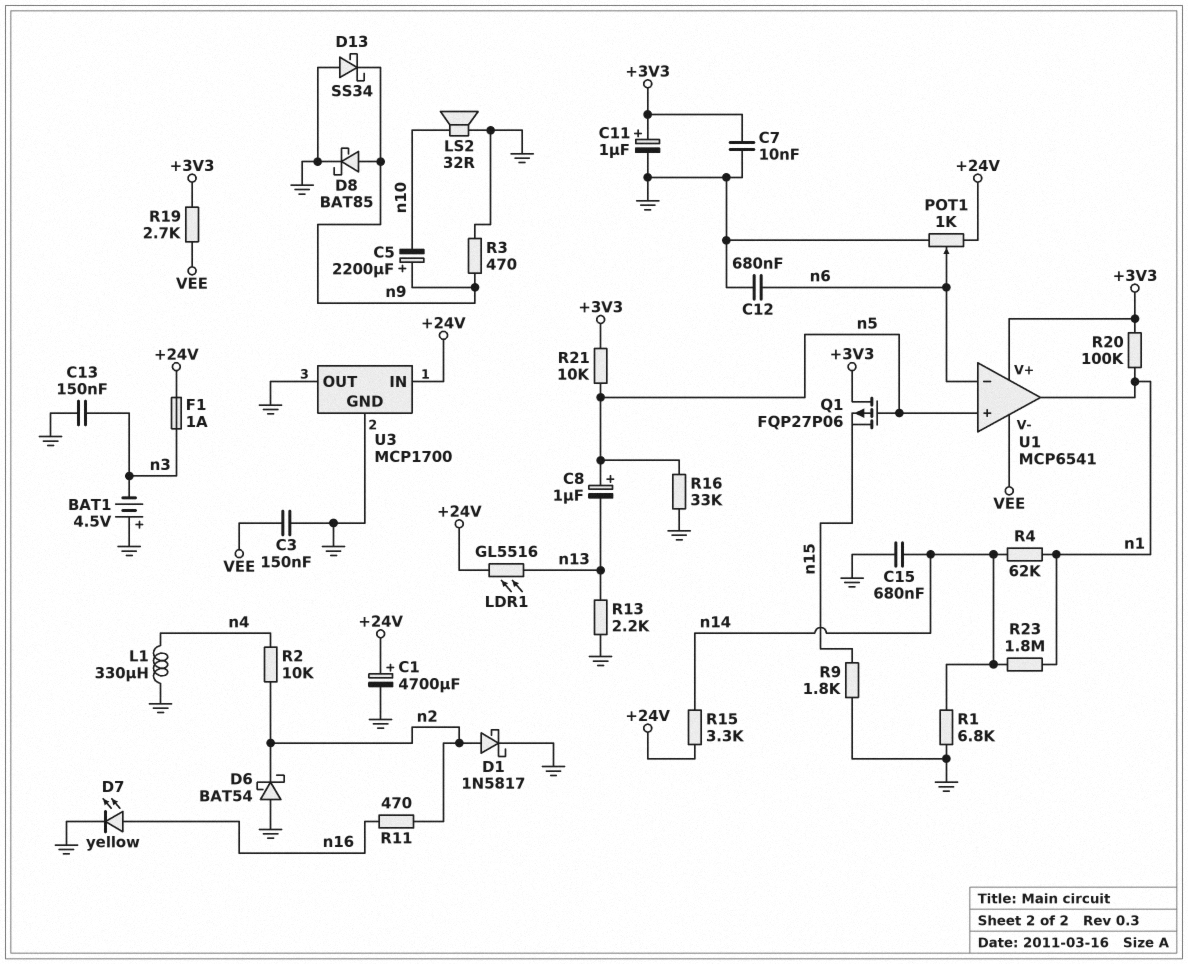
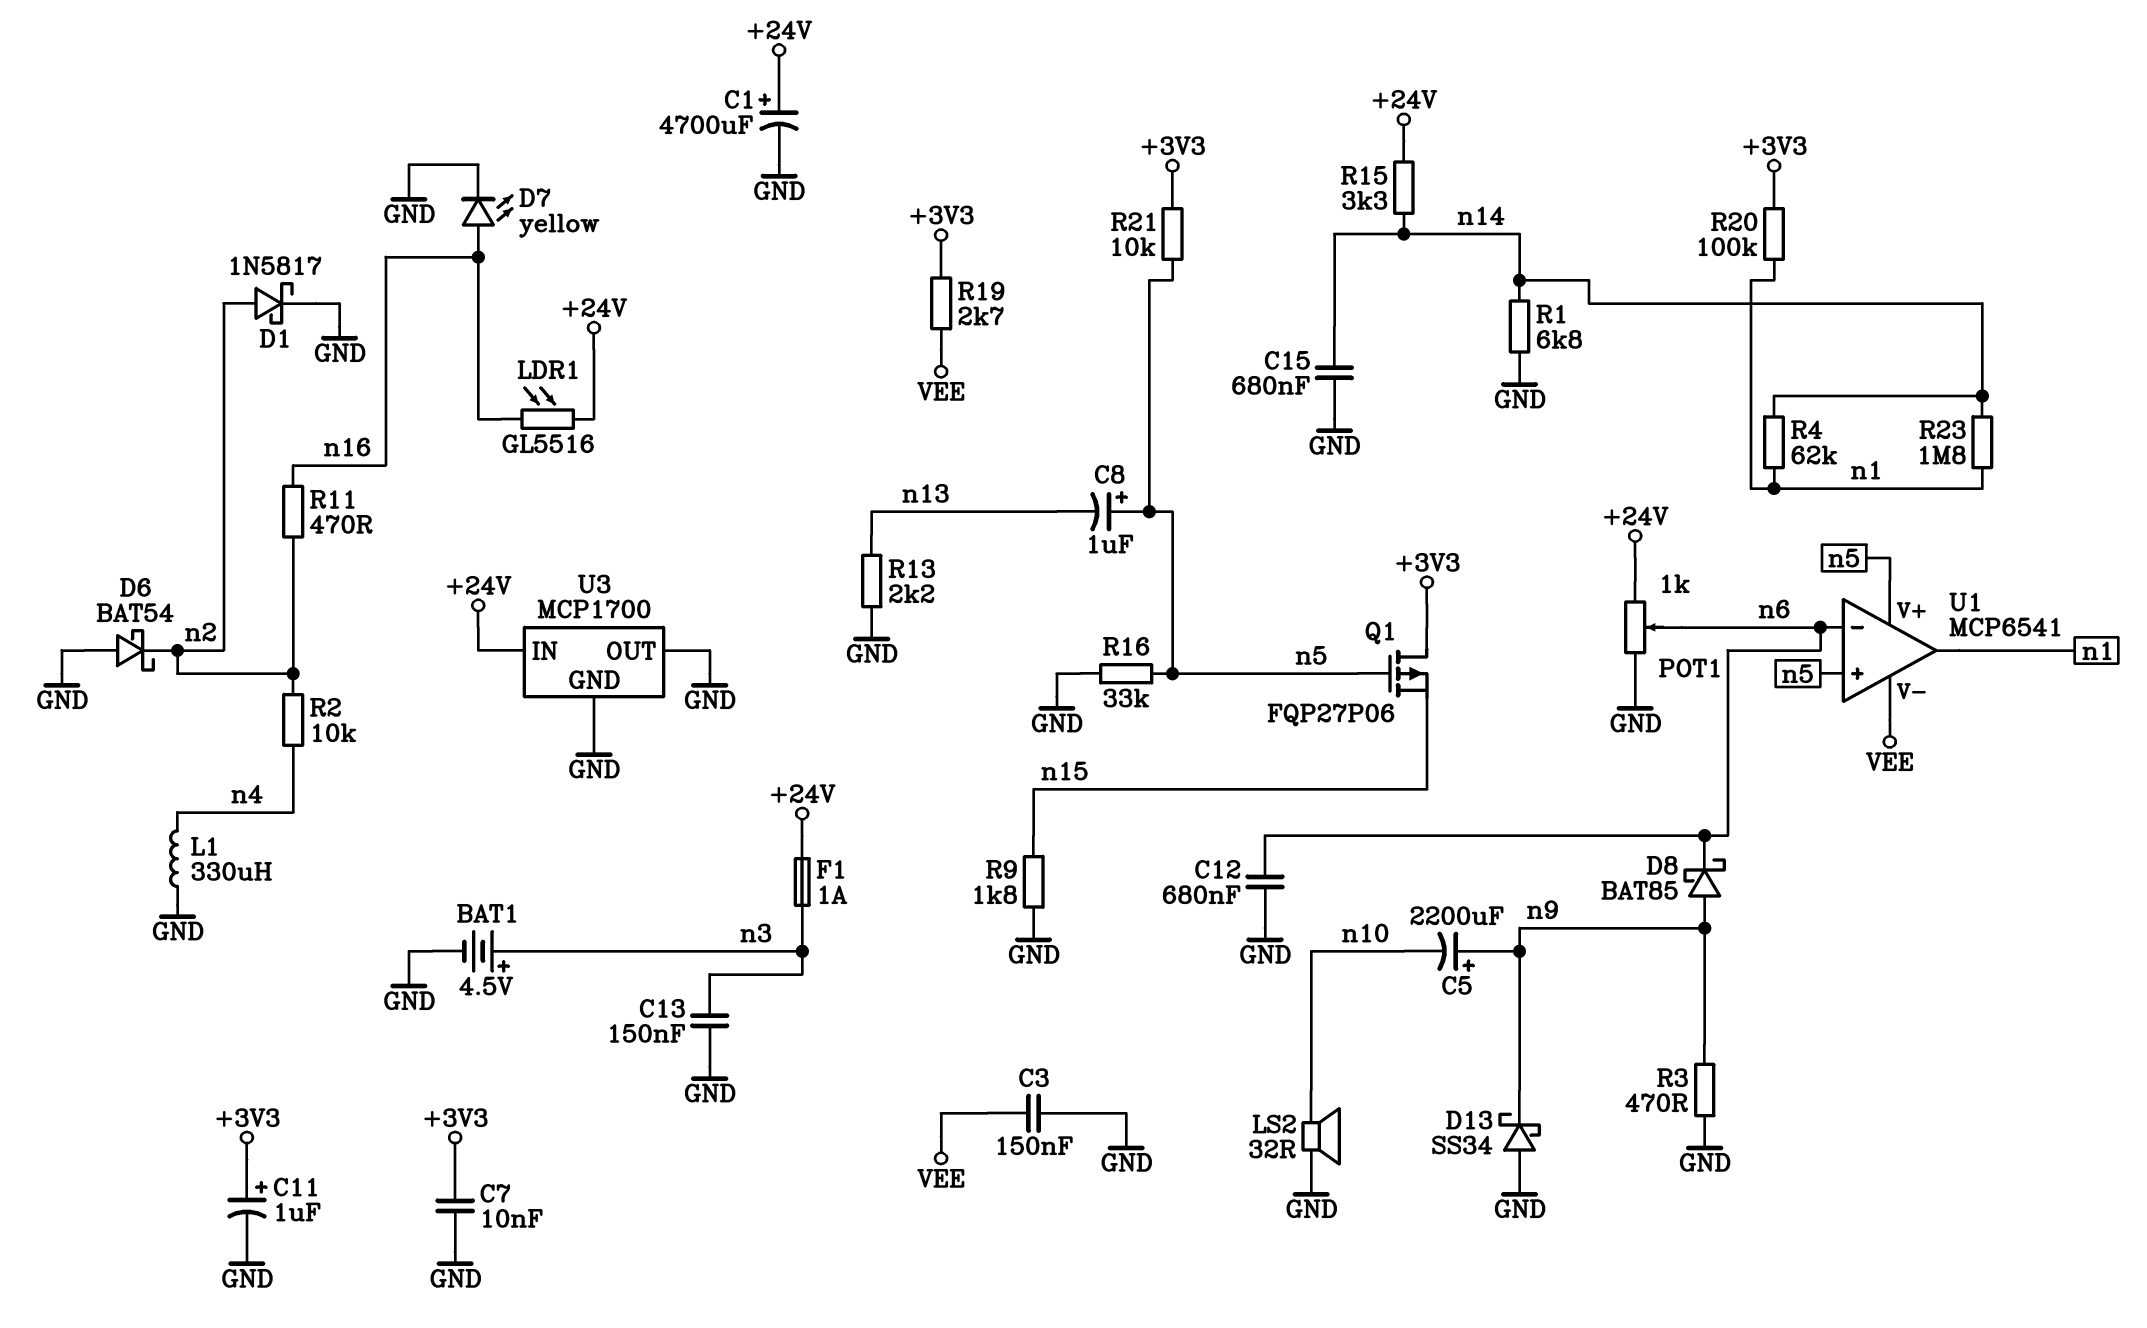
BAT1: 4.5V (plus GND, minus n3) -> 4.5V (plus n3, minus GND)
D8: schottky BAT85 (A n9, K GND) -> schottky BAT85 (A n9, K n6)
LDR1: GL5516 (+24V, n13) -> GL5516 (+24V, n16)
U1 pin V+: +3V3 -> n5

